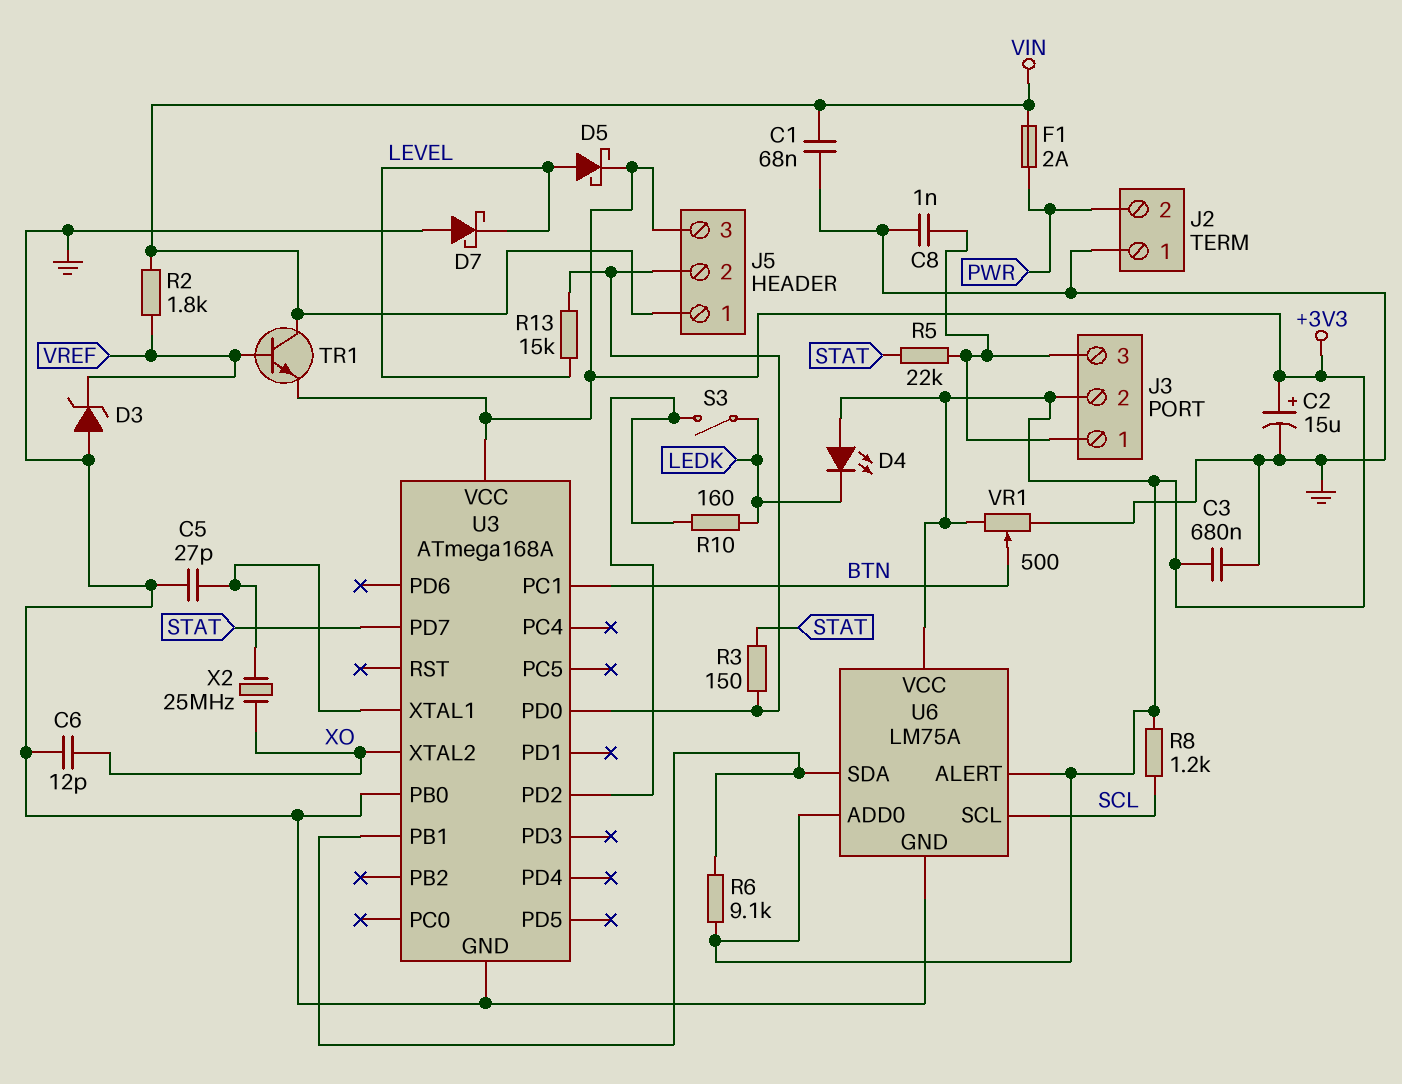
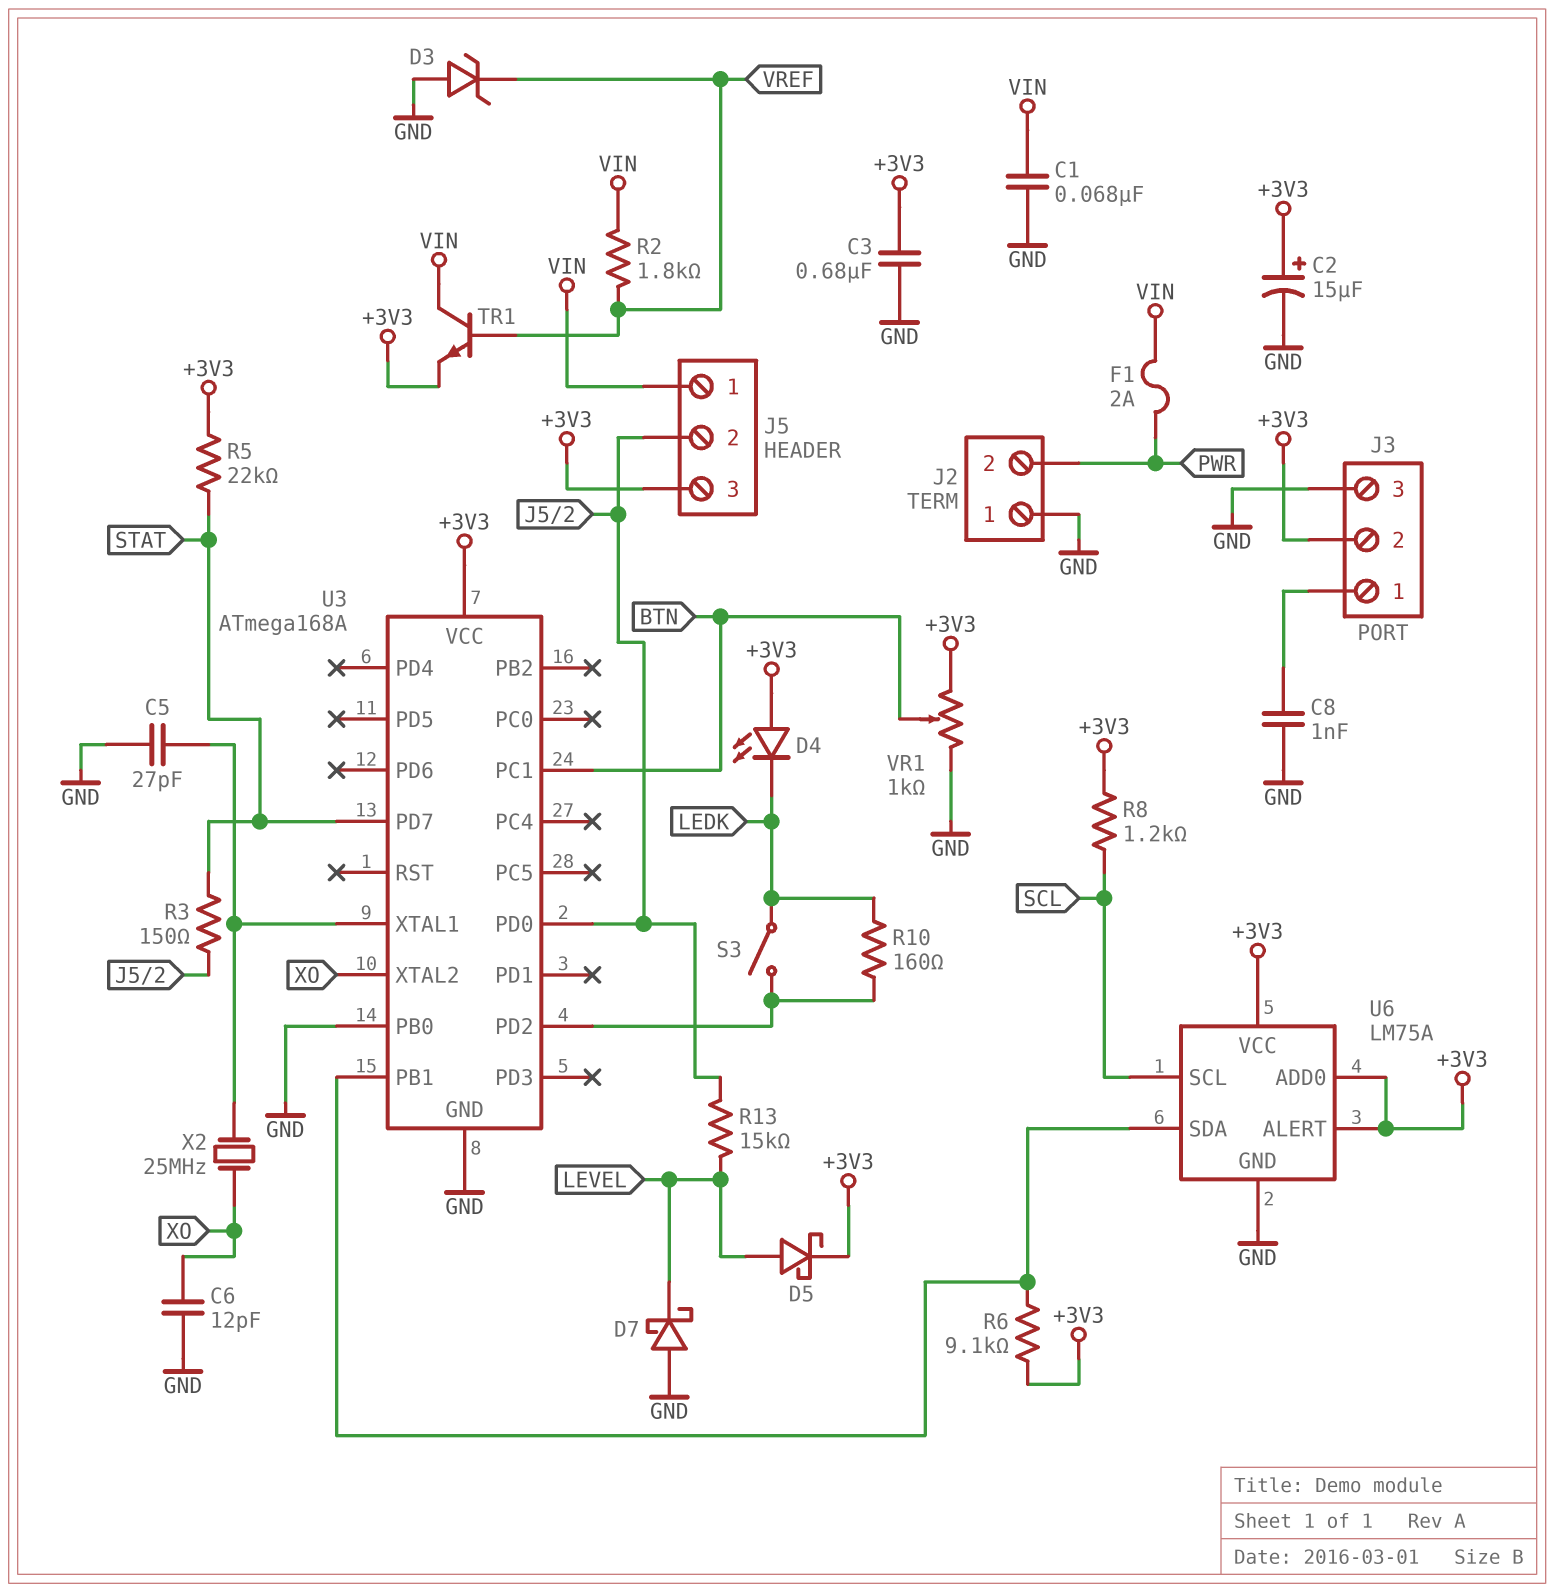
J3 pin 3: J3/1 -> GND
R5: 22k (J3/1, STAT) -> 22k (+3V3, STAT)
VR1: 500 (+3V3, GND, wiper BTN) -> 1k (+3V3, GND, wiper BTN)

